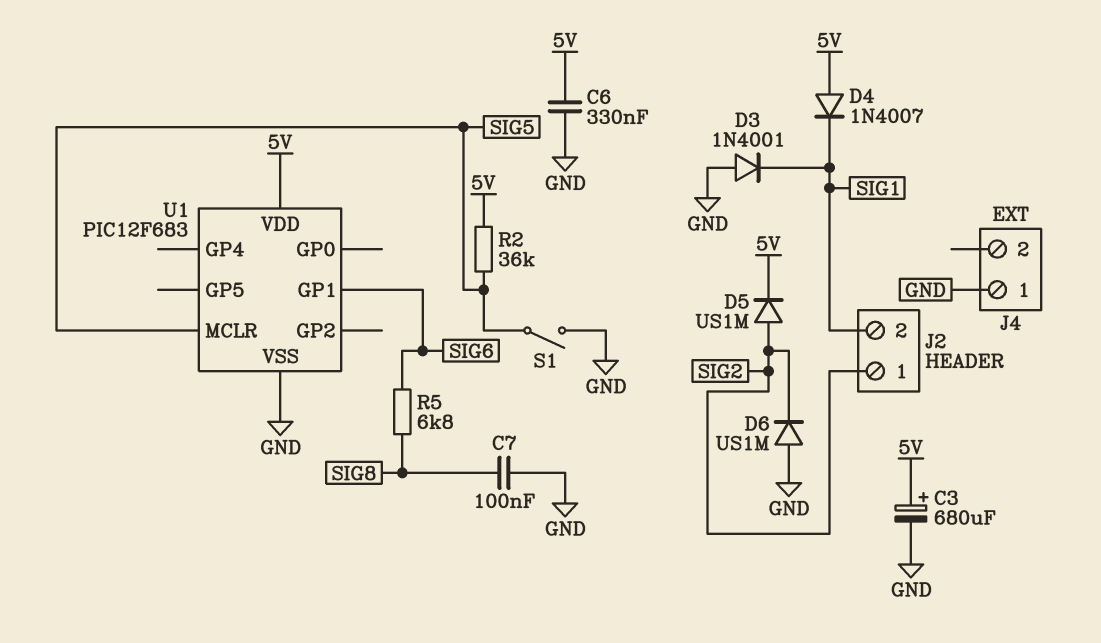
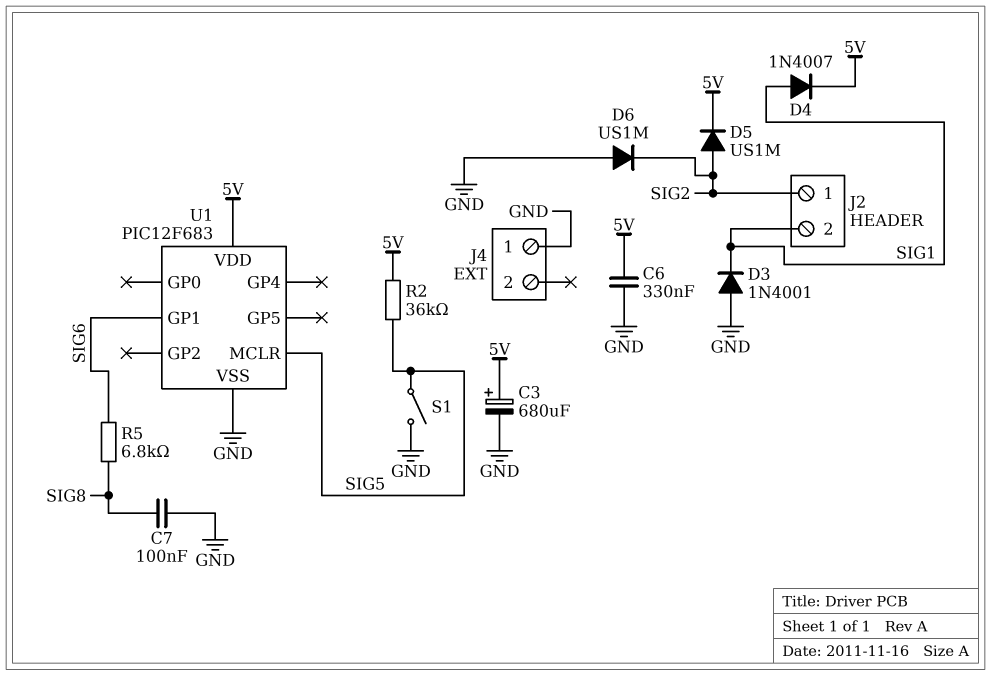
D4: diode 1N4007 (A 5V, K SIG1) -> diode 1N4007 (A SIG1, K 5V)

